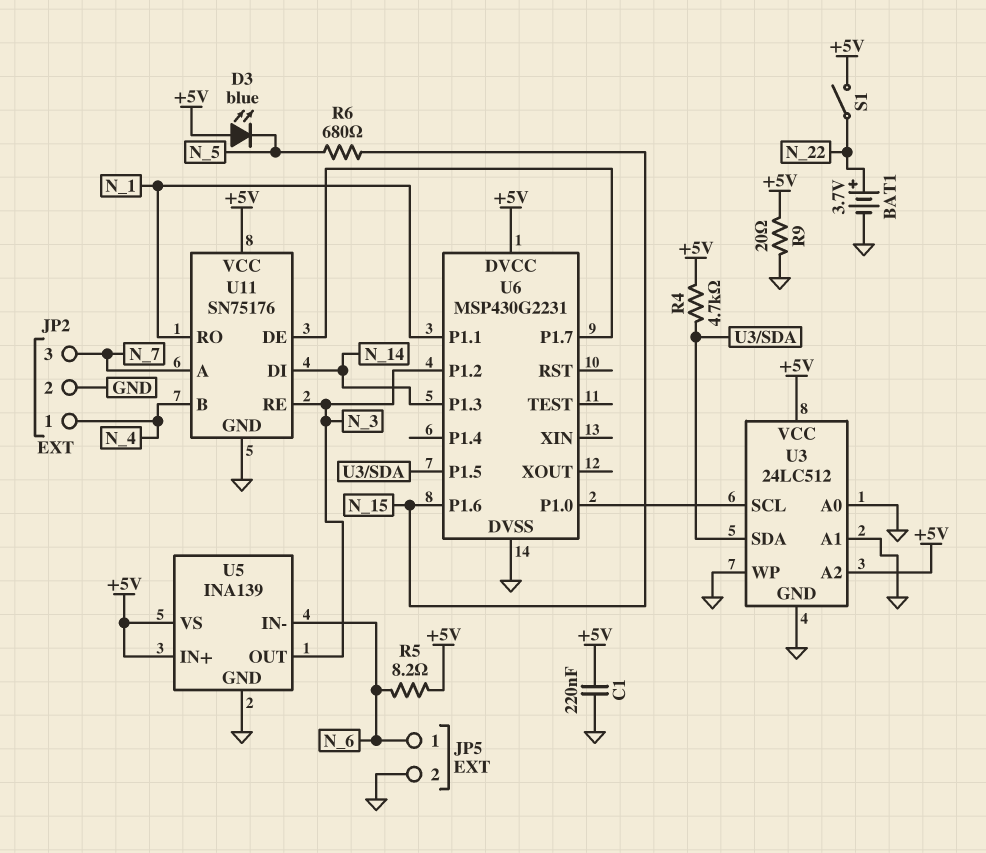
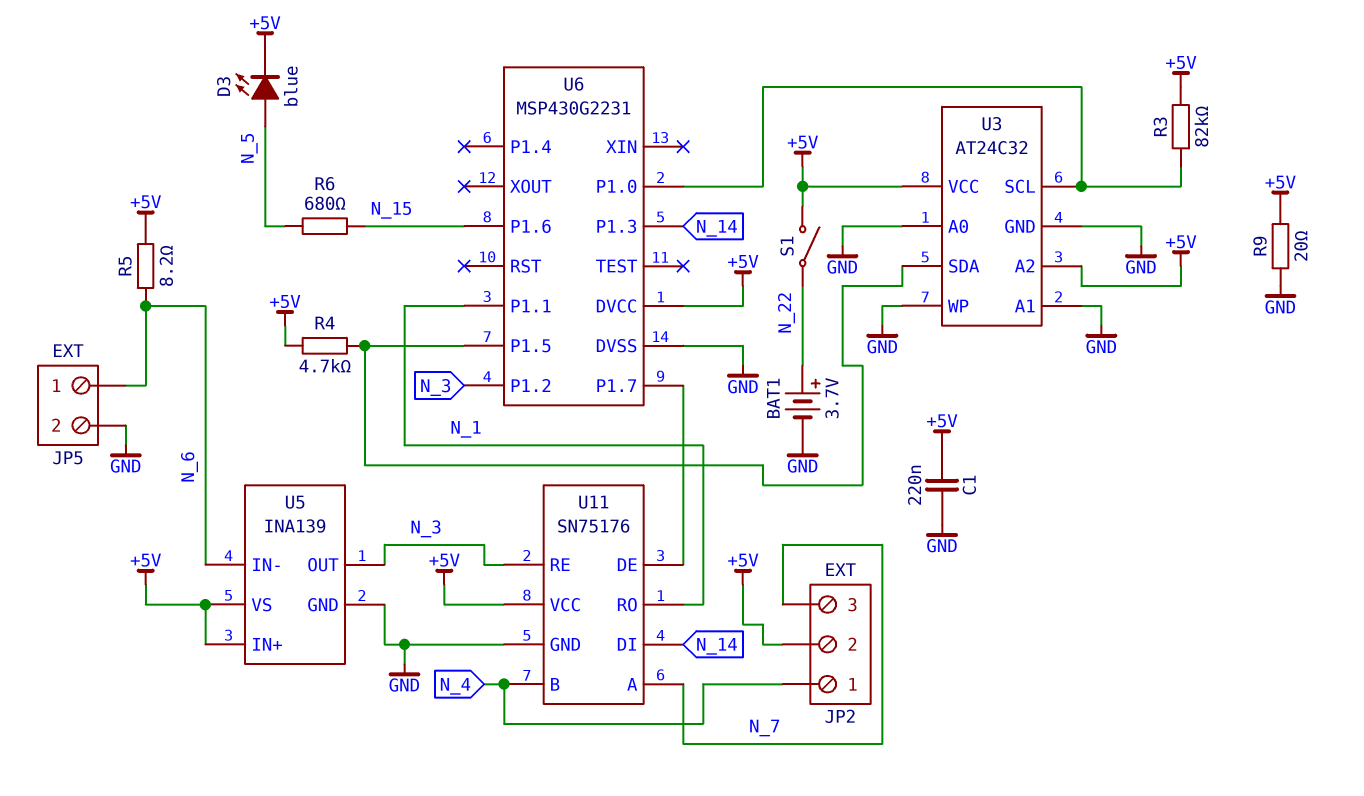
D3: LED blue (A +5V, K N_5) -> LED blue (A N_5, K +5V)
JP2 pin 2: GND -> +5V
R3: none -> 82k (+5V, U3/SCL)
U3: 24LC512 -> AT24C32

